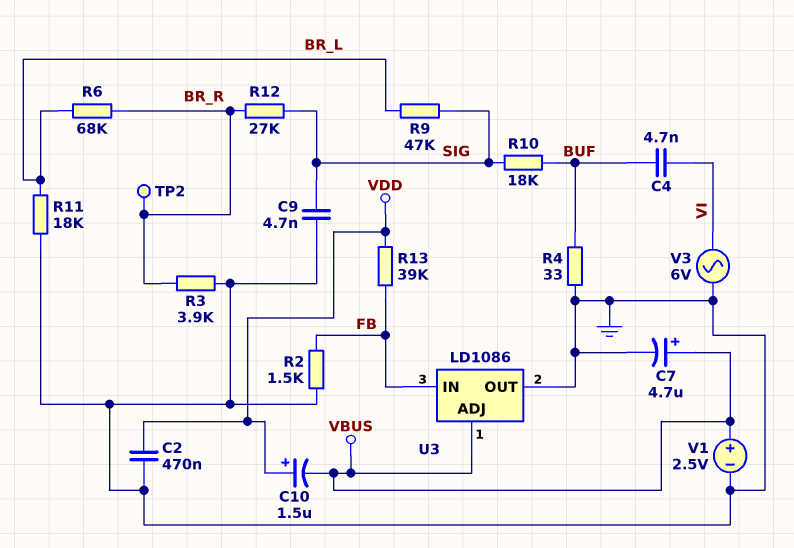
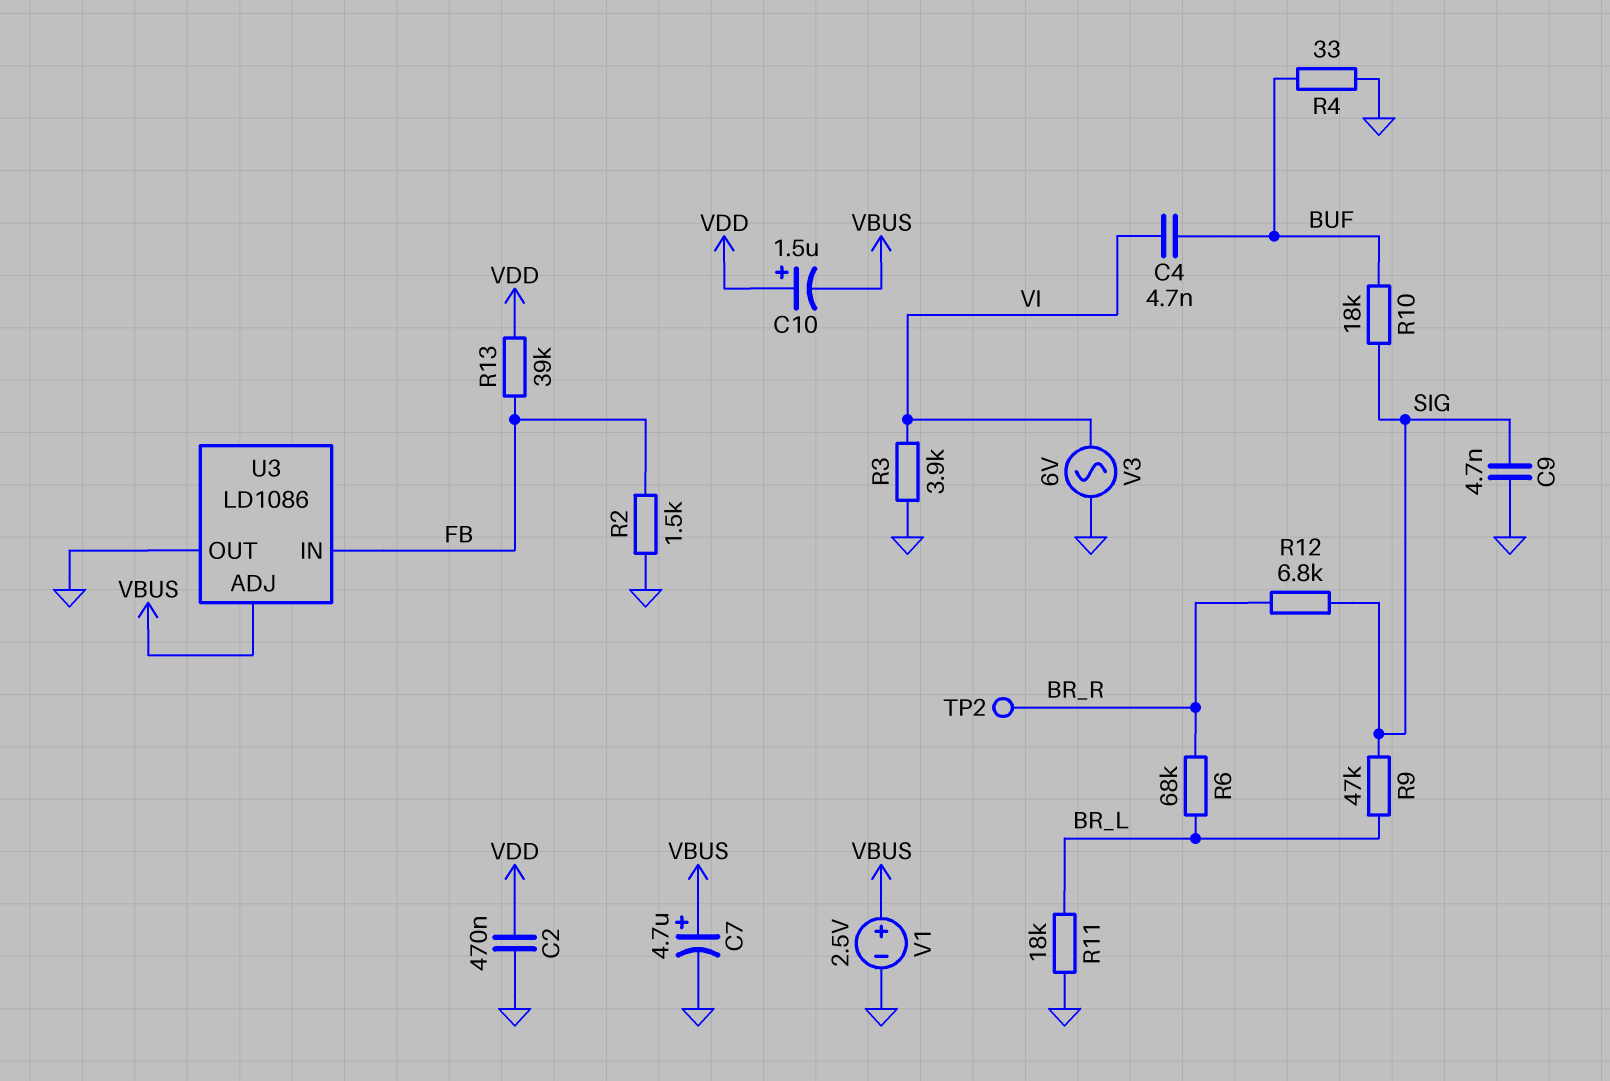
R3: 3.9k (BR_R, GND) -> 3.9k (GND, VI)
R12: 27k (BR_R, SIG) -> 6.8k (BR_R, SIG)

